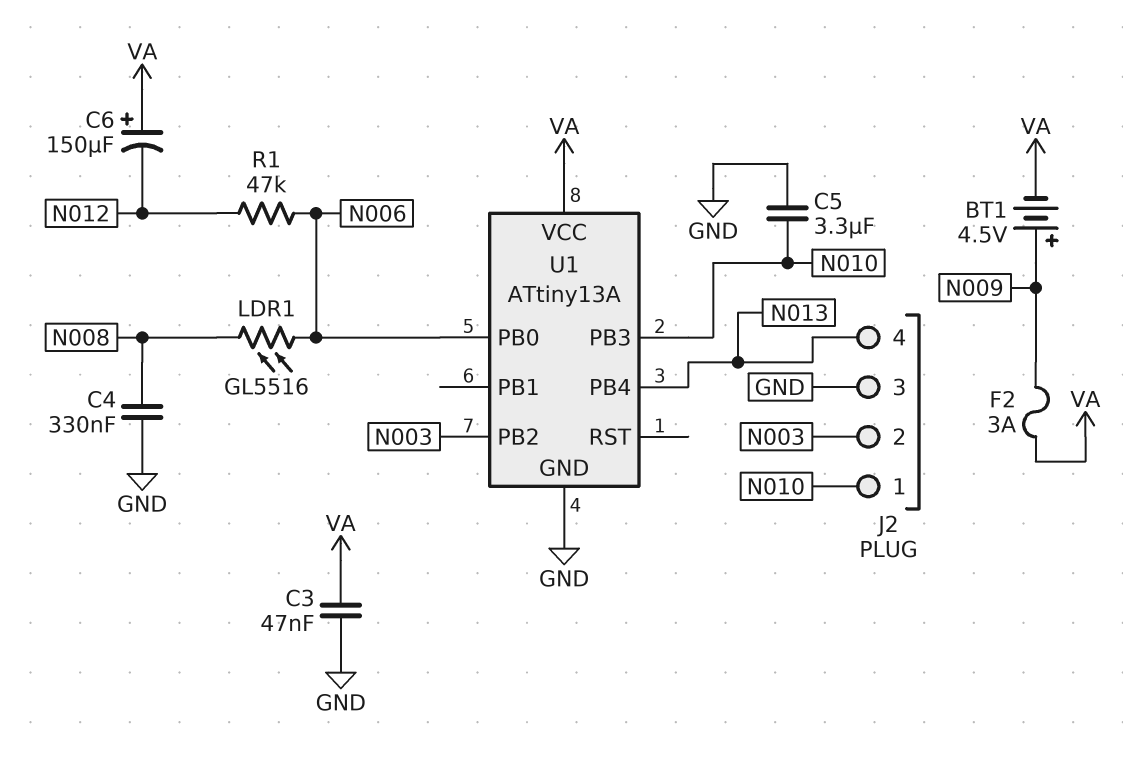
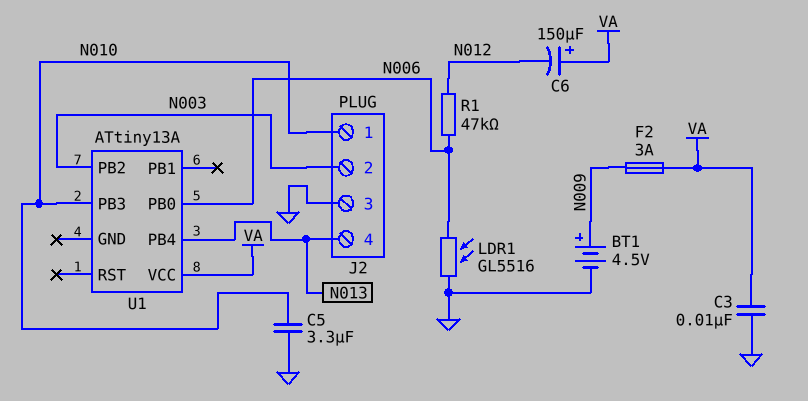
BT1: 4.5V (plus N009, minus VA) -> 4.5V (plus N009, minus GND)
C3: 47nF (GND, VA) -> 10nF (GND, VA)
C4: 330nF (GND, N008) -> none
LDR1: GL5516 (N006, N008) -> GL5516 (GND, N006)
U1 pin GND: GND -> none

